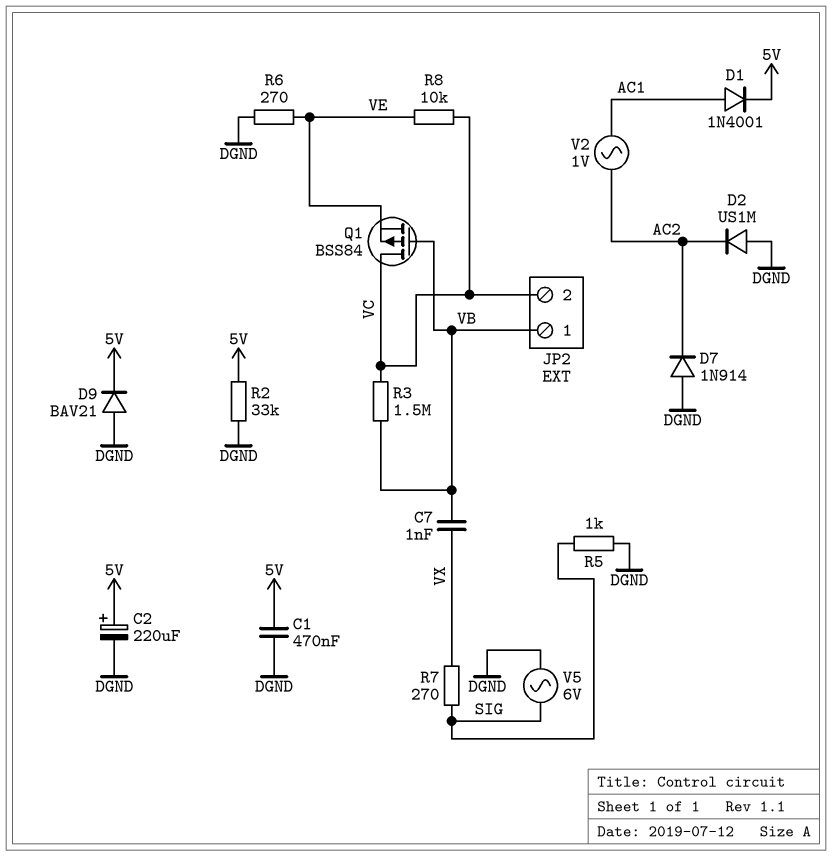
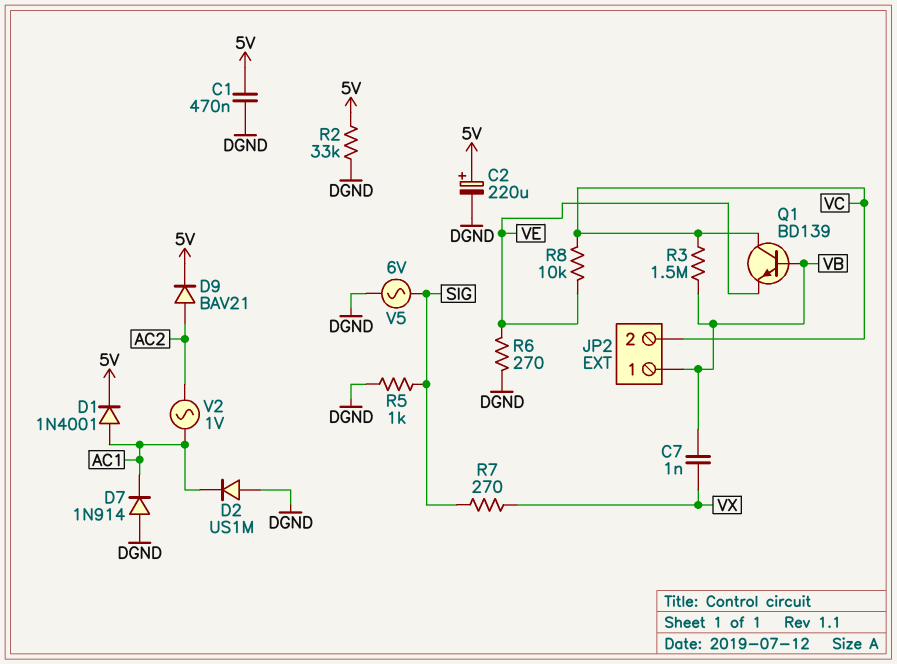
D2: diode US1M (A DGND, K AC2) -> diode US1M (A DGND, K AC1)
D7: diode 1N914 (A DGND, K AC2) -> diode 1N914 (A DGND, K AC1)
D9: diode BAV21 (A DGND, K 5V) -> diode BAV21 (A AC2, K 5V)
Q1: PMOS BSS84 (G VB, D VC, S VE) -> NPN BD139 (B VB, C VC, E VE)

